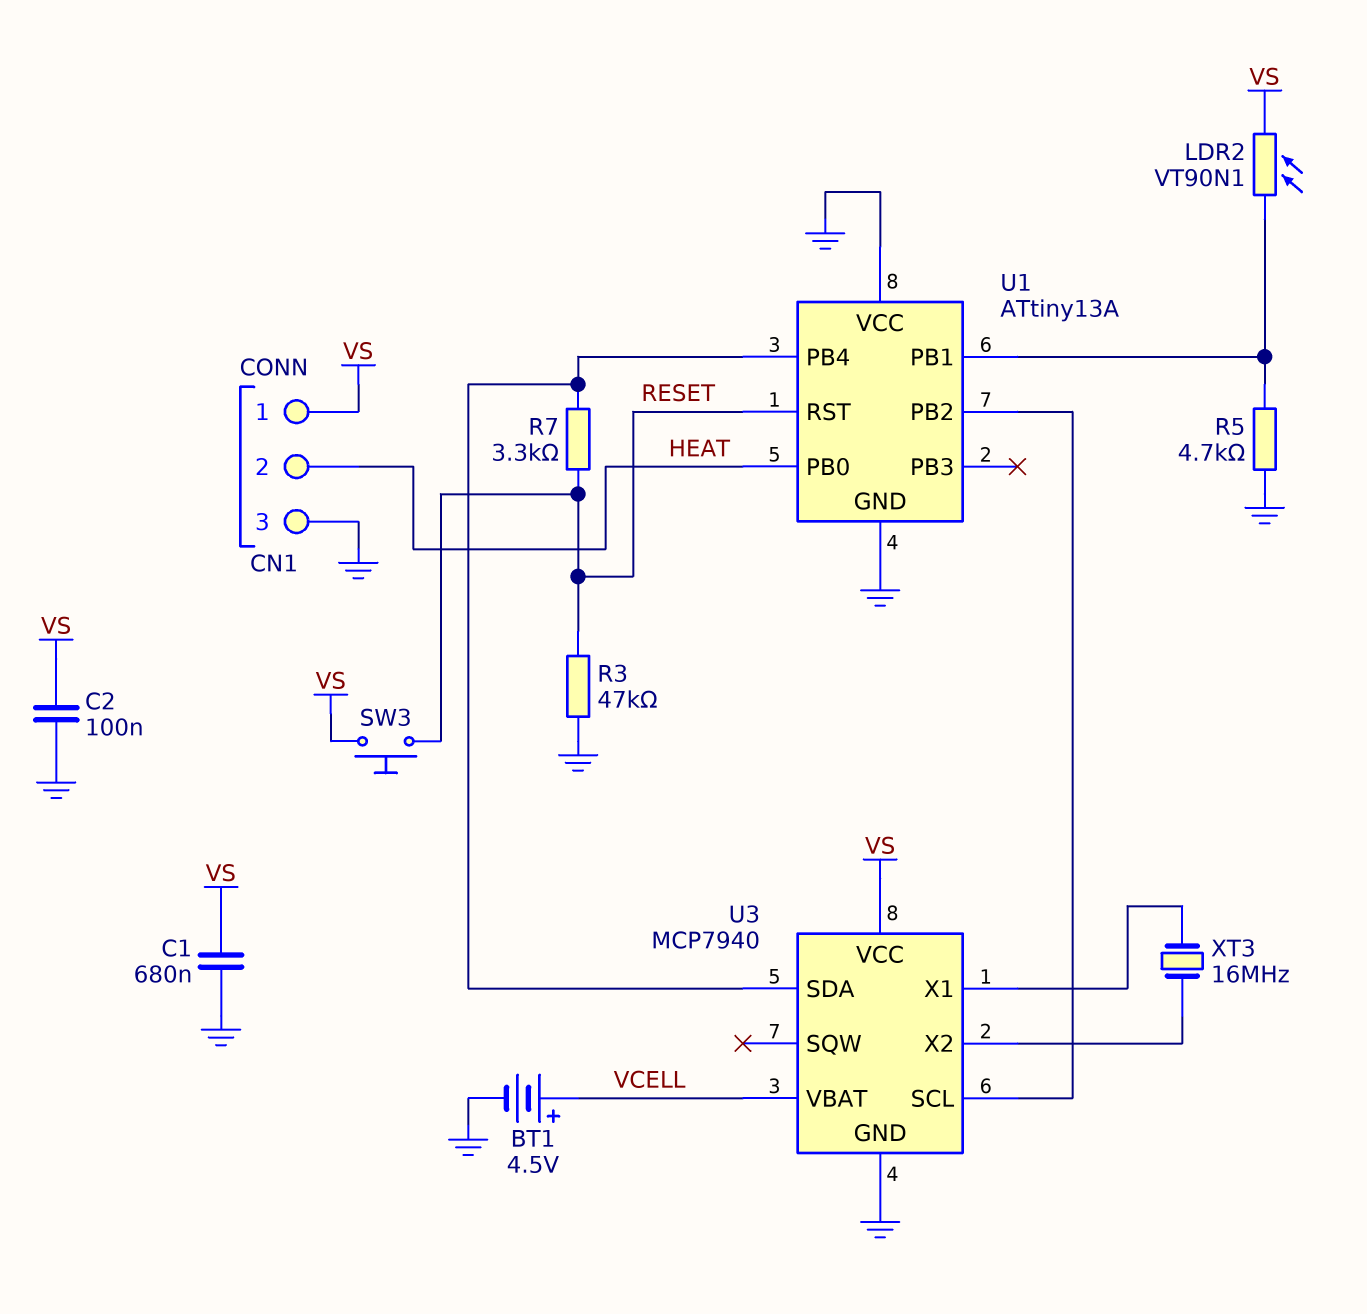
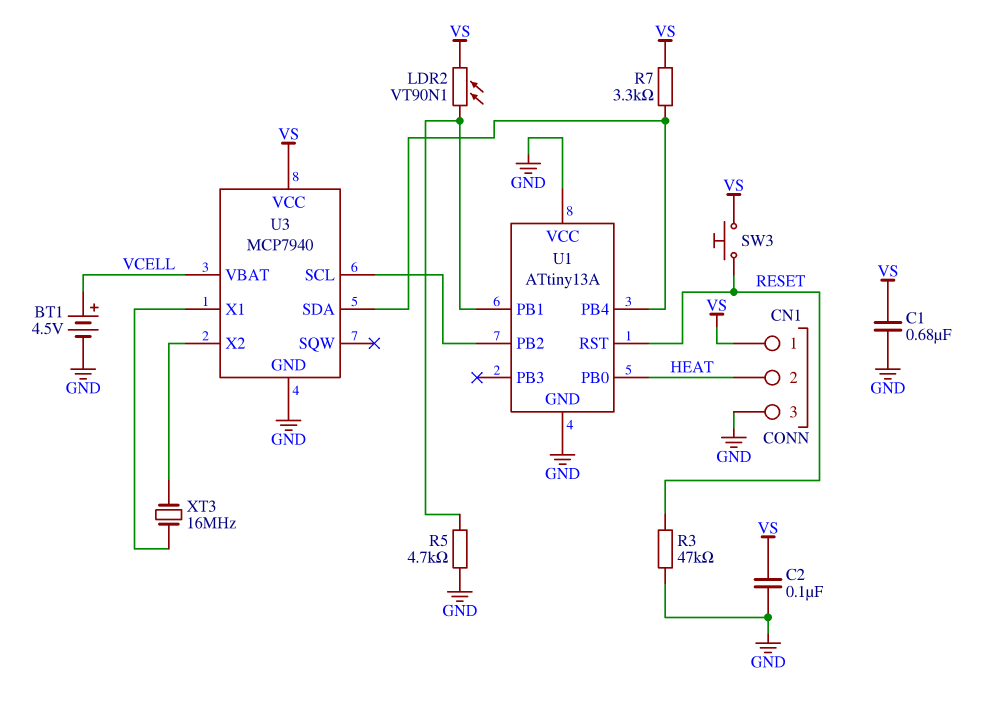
R7: 3.3k (RESET, U1/PB4) -> 3.3k (U1/PB4, VS)

